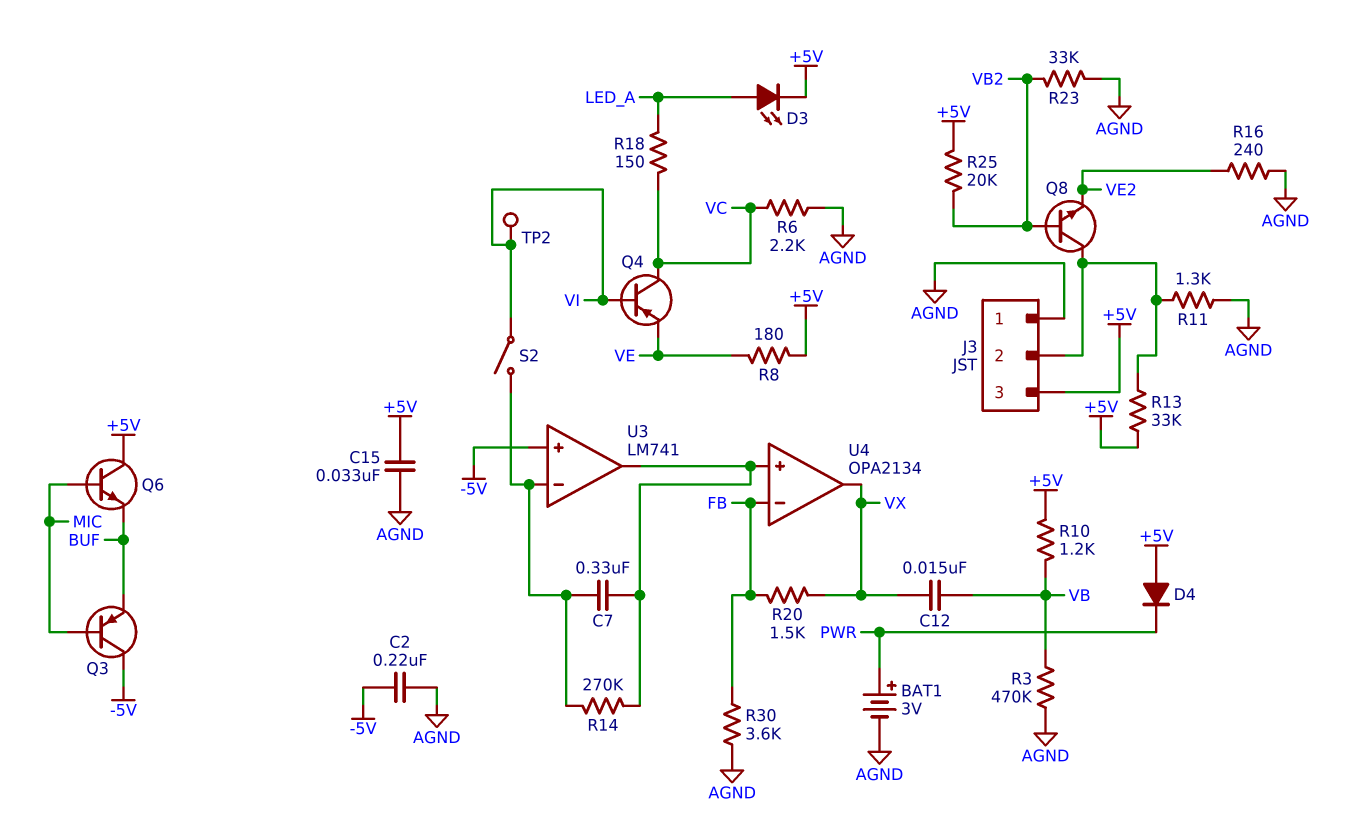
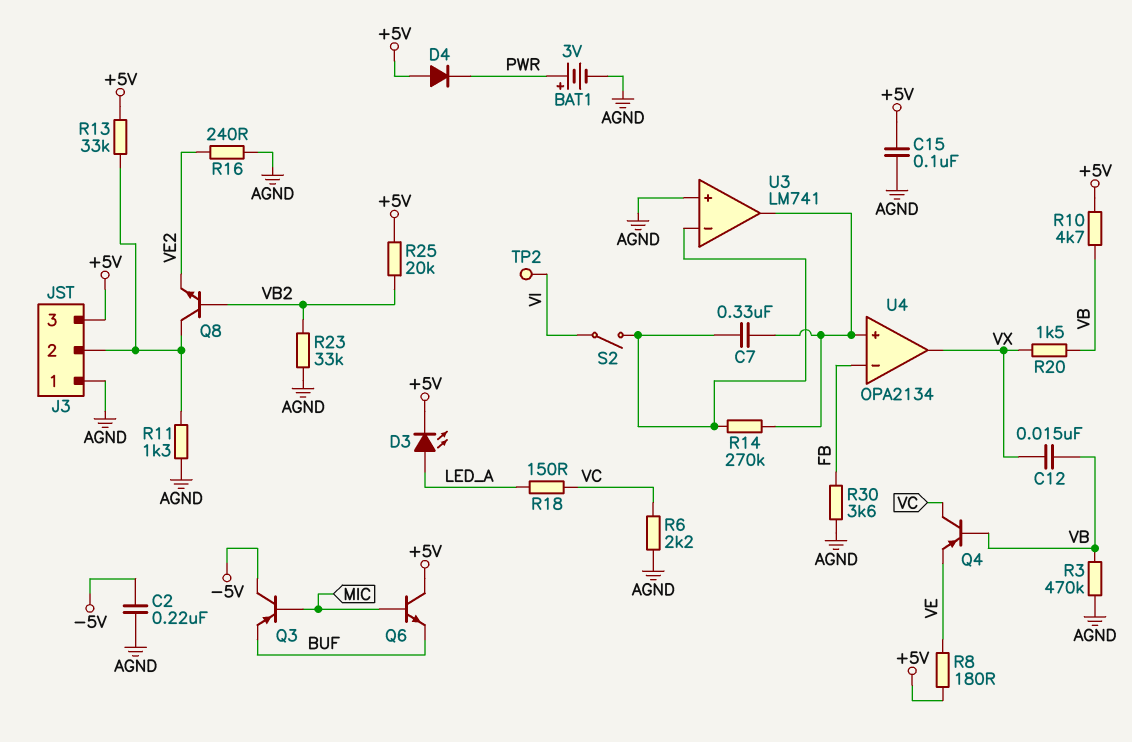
C15: 33nF (+5V, AGND) -> 100nF (+5V, AGND)
Q4: PNP (B VI, C VC, E VE) -> PNP (B VB, C VC, E VE)
R10: 1.2k (+5V, VB) -> 4.7k (+5V, VB)
R20: 1.5k (FB, VX) -> 1.5k (VB, VX)
U3 pin in+: -5V -> AGND

